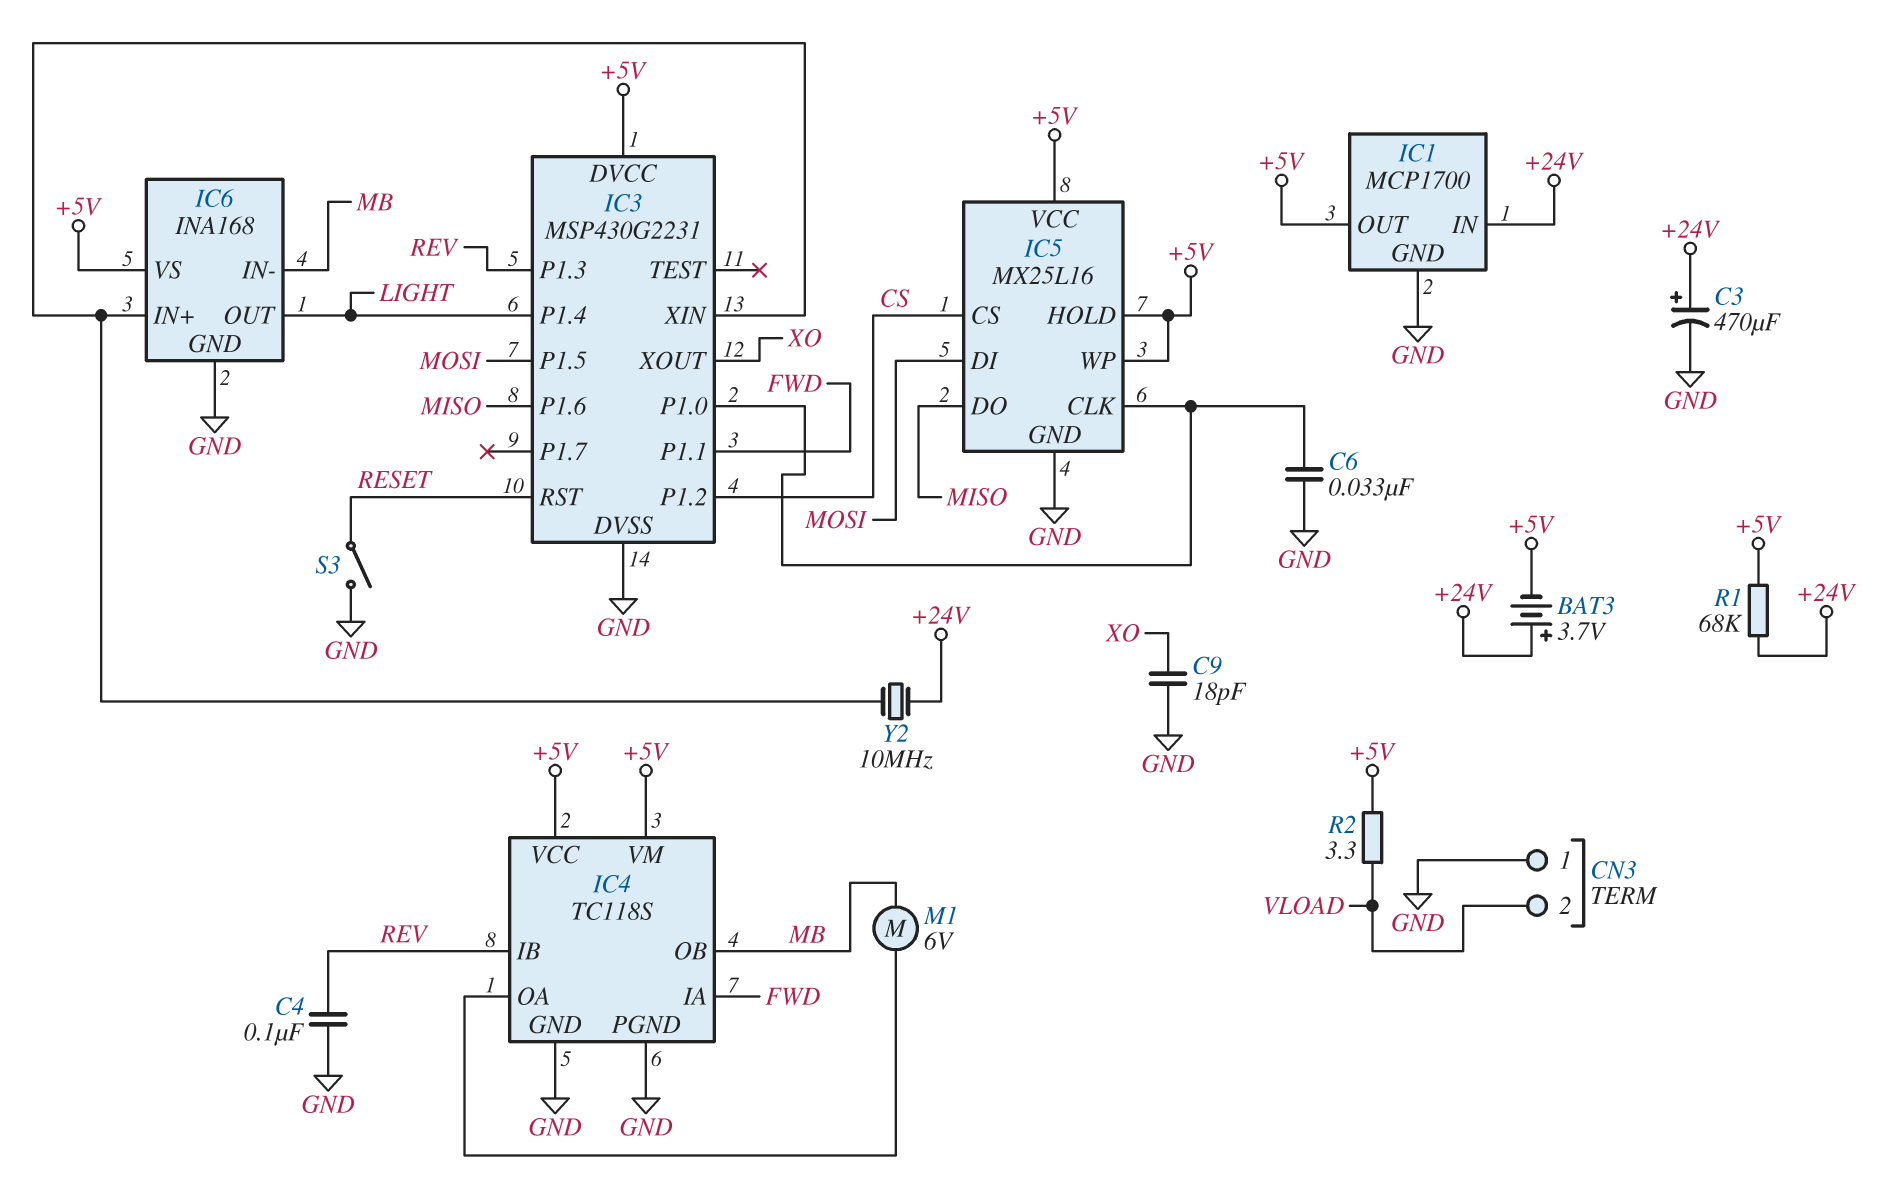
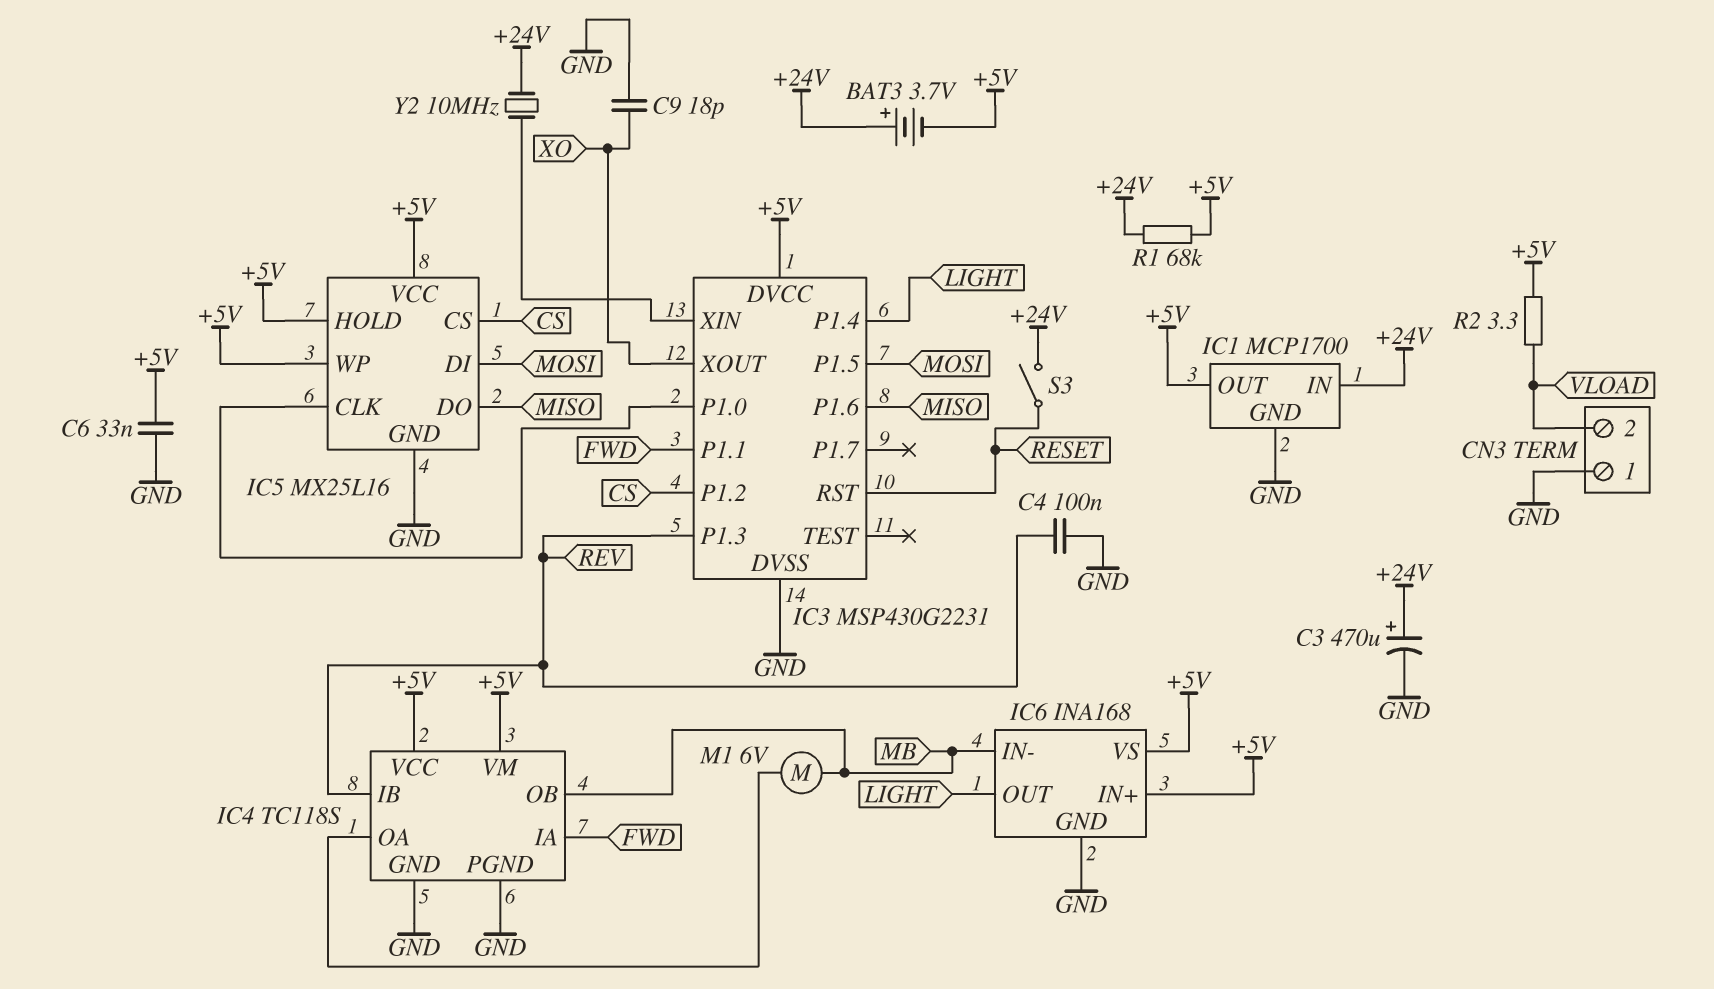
C6: 33nF (GND, IC3/P1.0) -> 33nF (+5V, GND)
IC6 pin IN+: IC3/XIN -> +5V
S3: switch (GND, RESET) -> switch (+24V, RESET)

